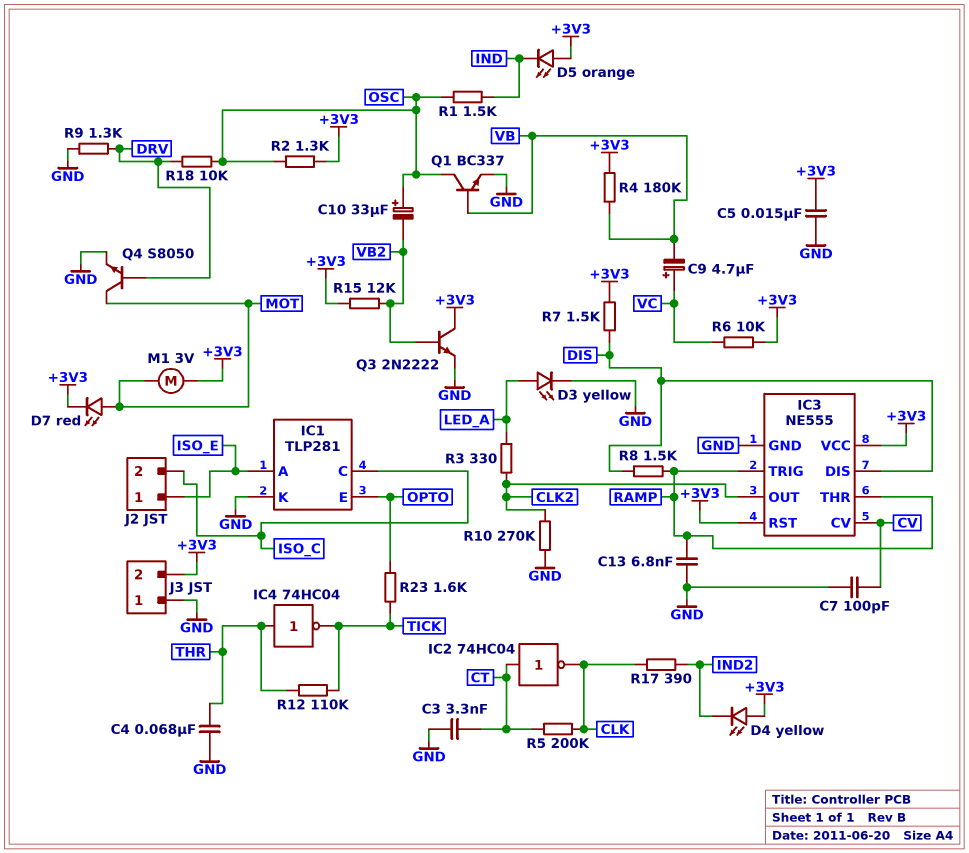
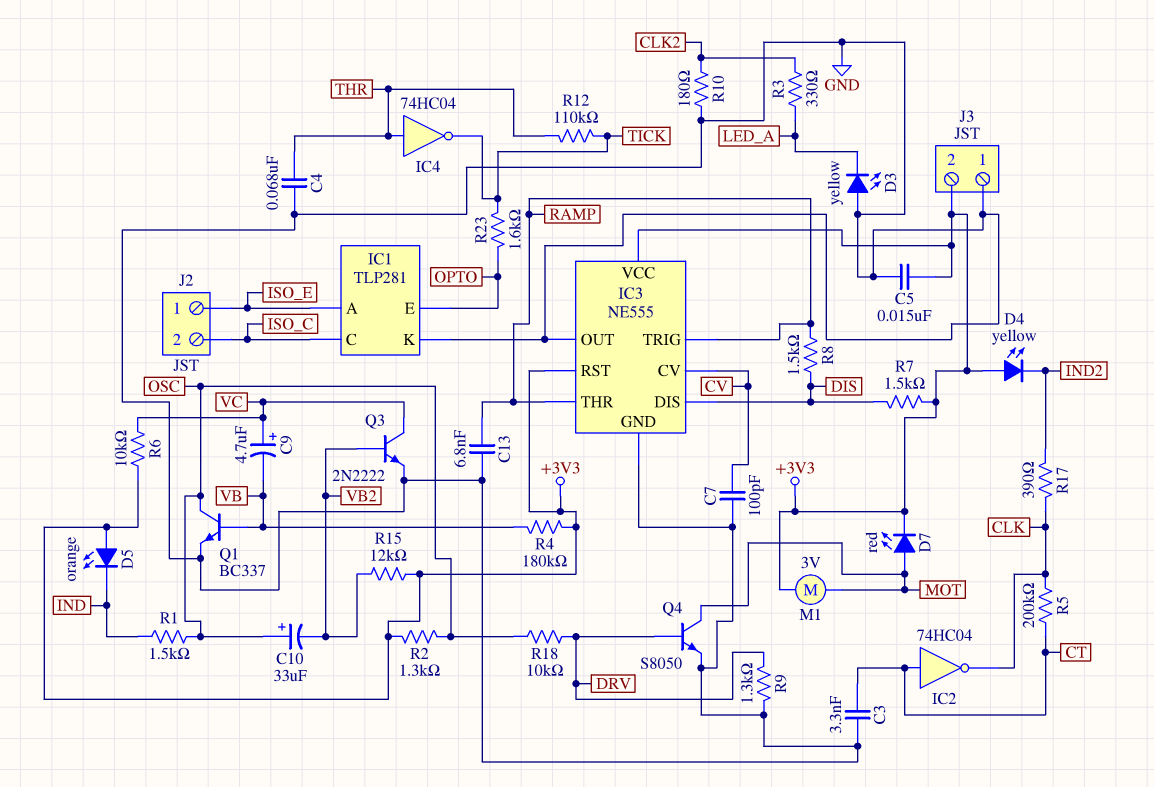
D3: LED yellow (A LED_A, K GND) -> LED yellow (A GND, K LED_A)
IC3 pin OUT: CLK2 -> GND
Q3: NPN 2N2222 (B VB2, C +3V3, E GND) -> NPN 2N2222 (B VB2, C VC, E GND)
R10: 270k (CLK2, GND) -> 180 (CLK2, GND)

